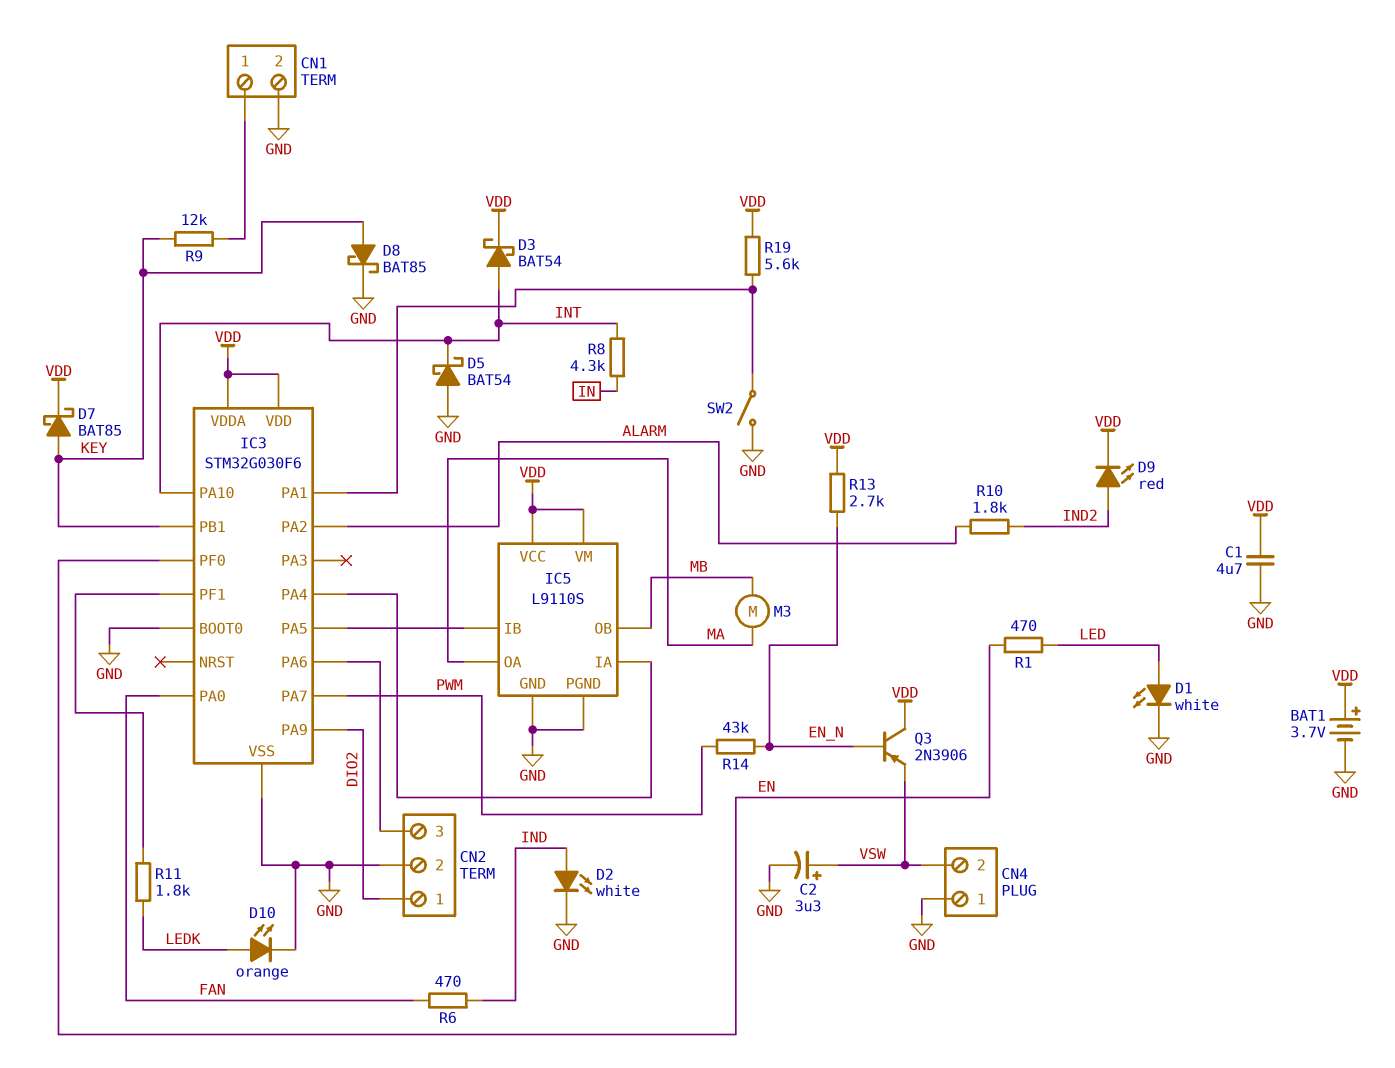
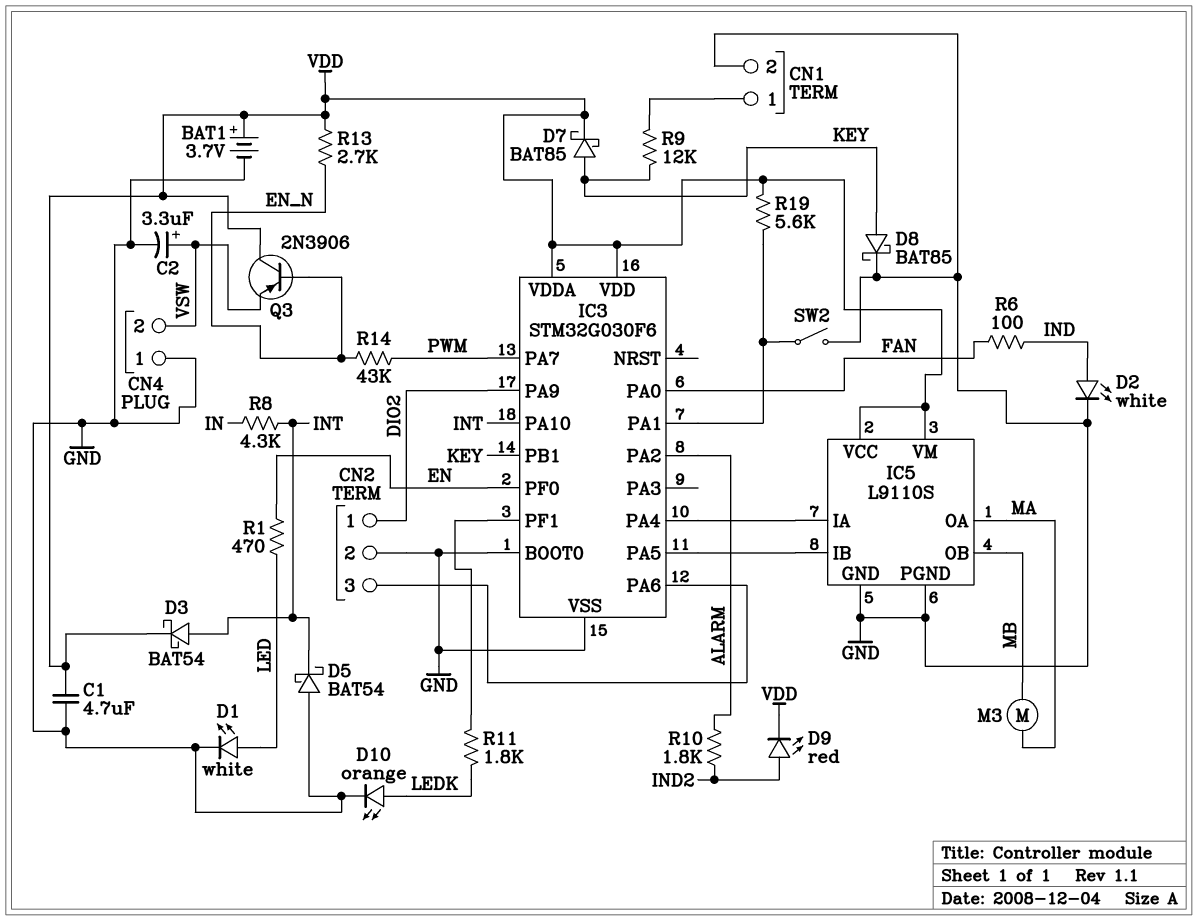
R6: 470 (FAN, IND) -> 100 (FAN, IND)

